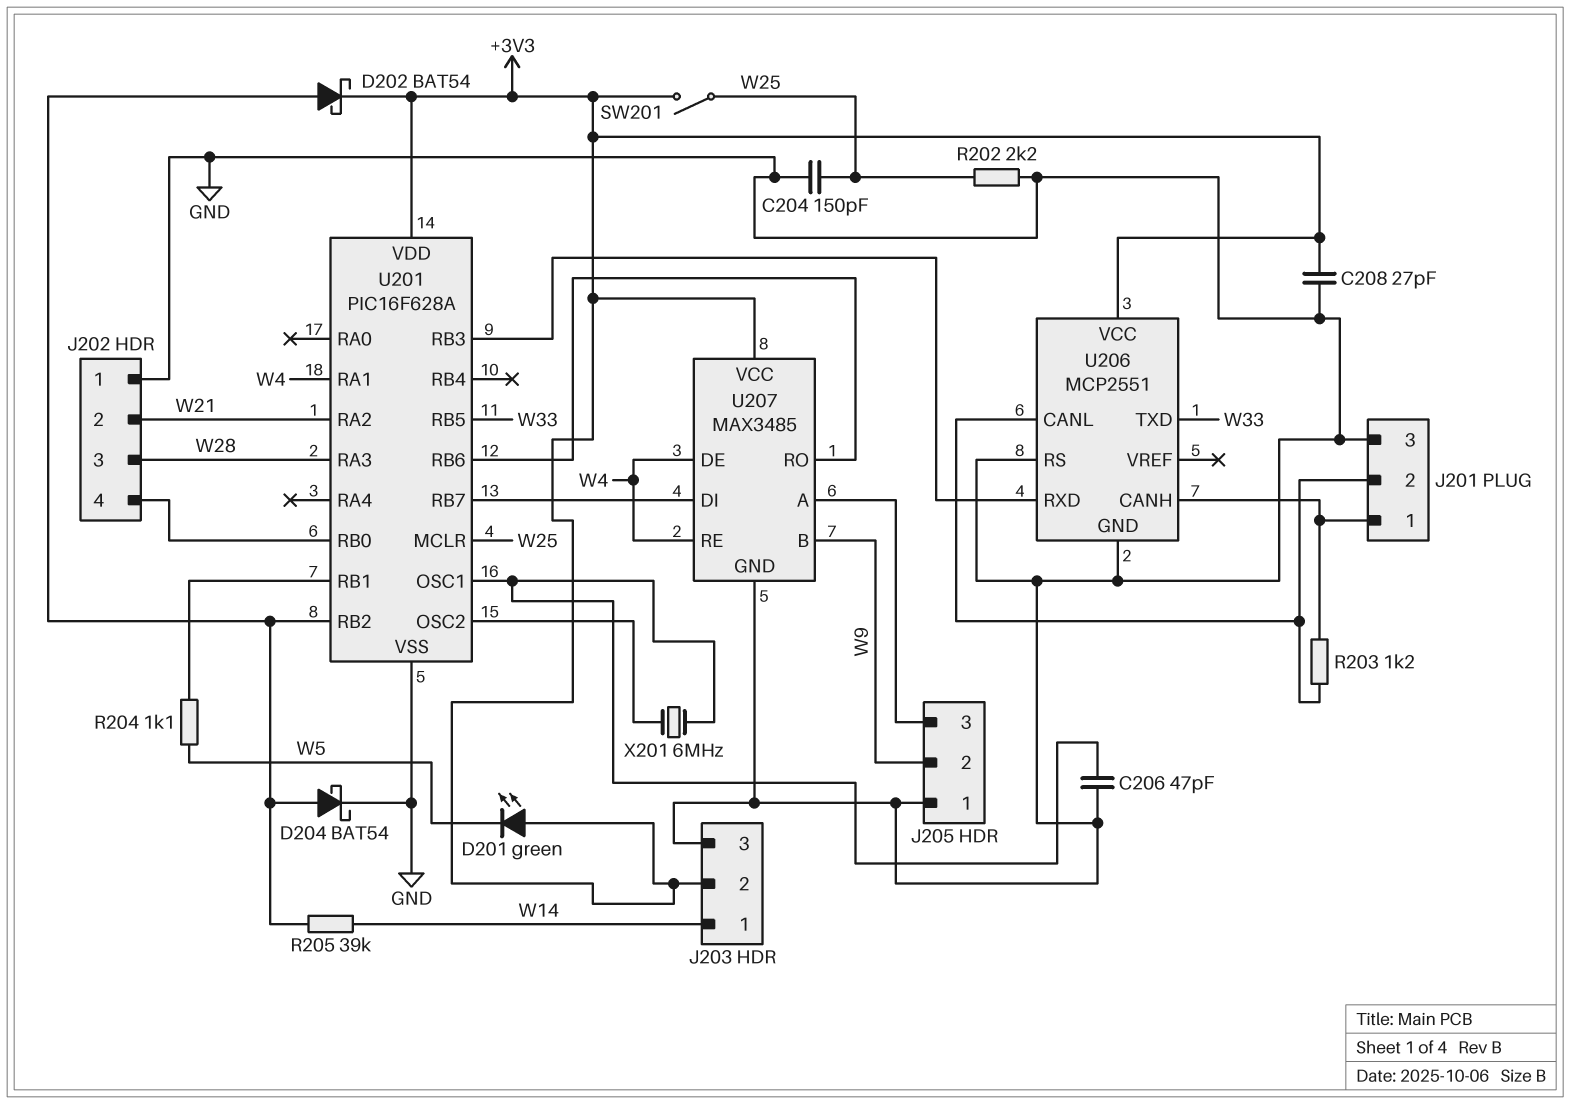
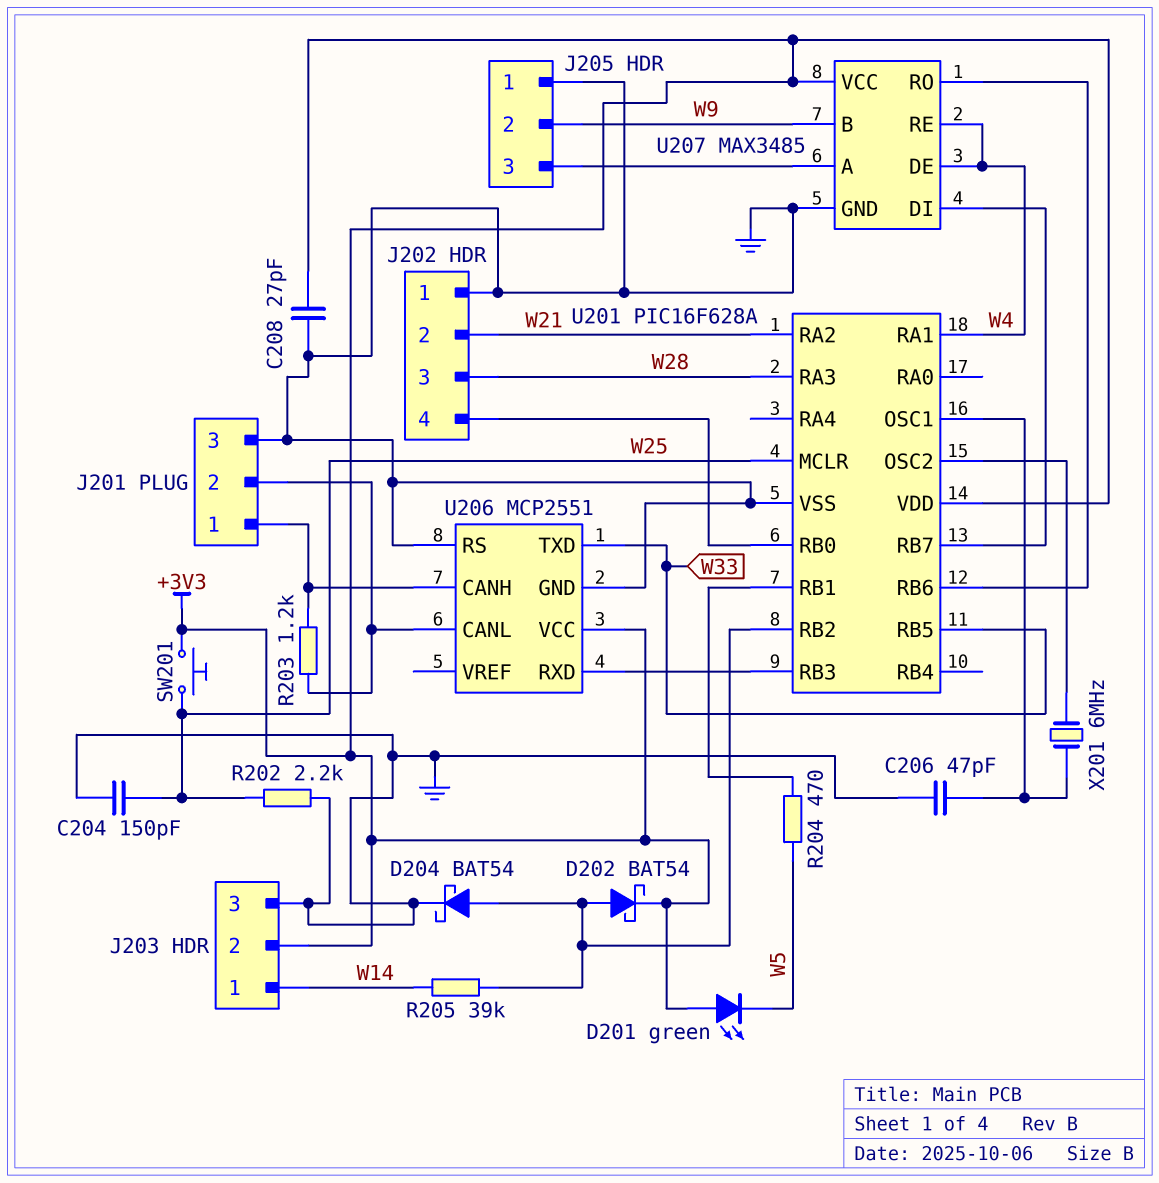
R204: 1.1k (U201/RB1, W5) -> 470 (U201/RB1, W5)
SW201: switch (+3V3, W25) -> button (+3V3, W25)

